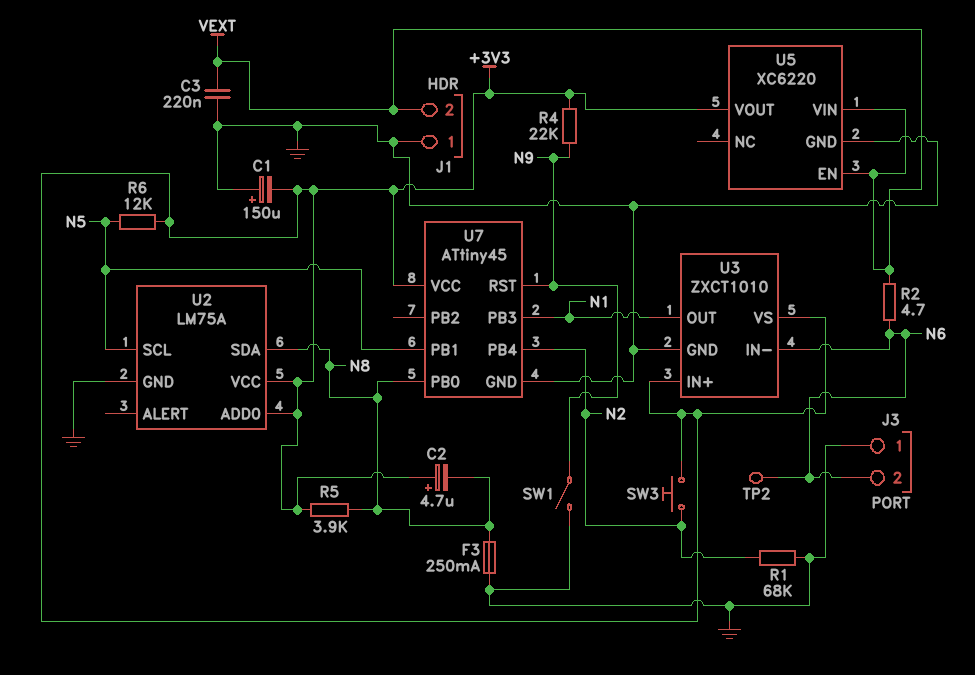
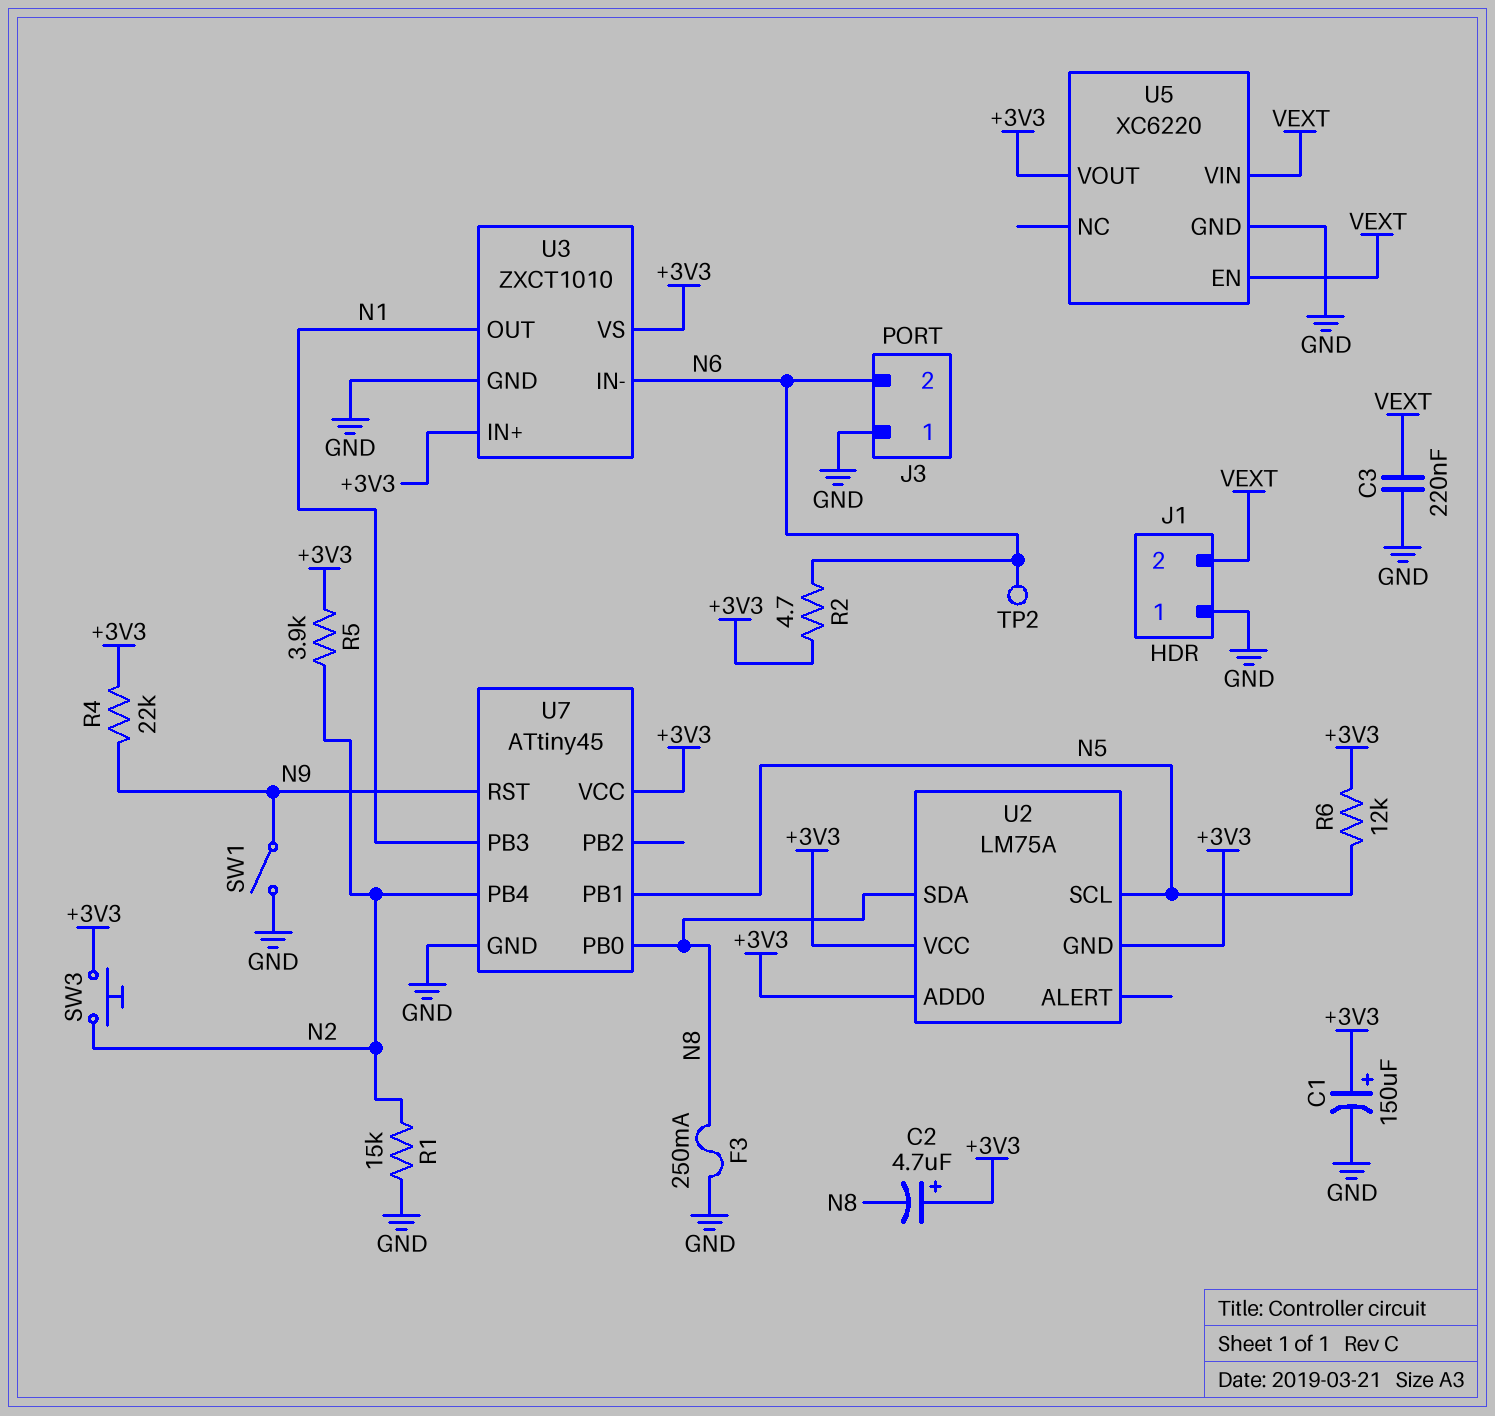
C1: 150uF (plus GND, minus +3V3) -> 150uF (plus +3V3, minus GND)
R1: 68k (GND, N2) -> 15k (GND, N2)
R2: 4.7 (N6, VEXT) -> 4.7 (+3V3, N6)
R5: 3.9k (+3V3, N8) -> 3.9k (+3V3, N2)
U2 pin GND: GND -> +3V3

